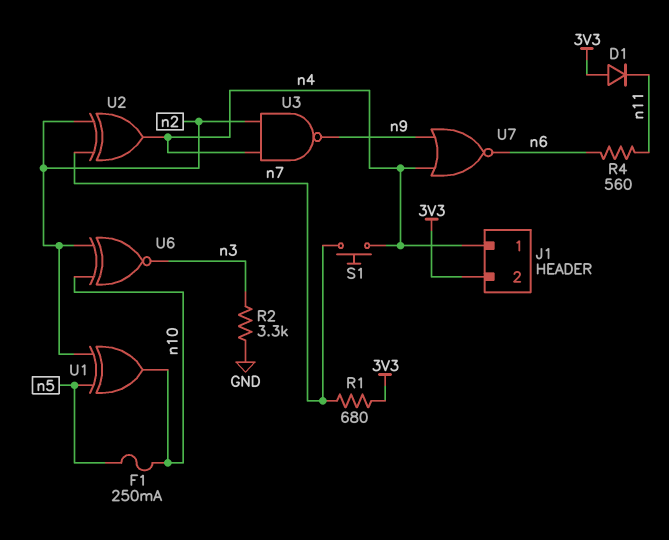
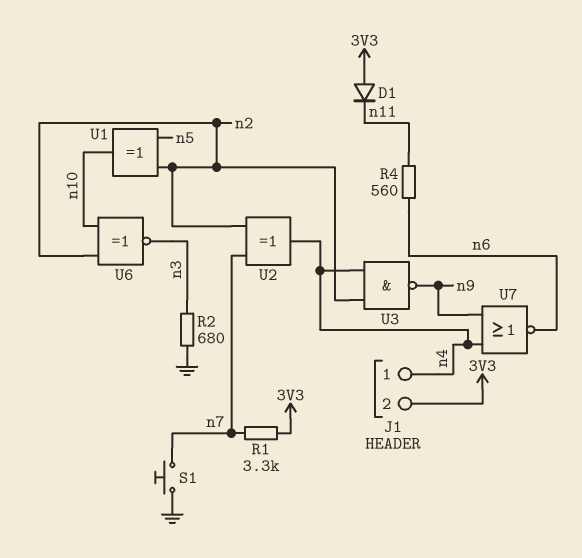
F1: 250mA (n5, n10) -> none
R1: 680 (3V3, n7) -> 3.3k (3V3, n7)
R2: 3.3k (GND, n3) -> 680 (GND, n3)
S1: button (n4, n7) -> button (GND, n7)

